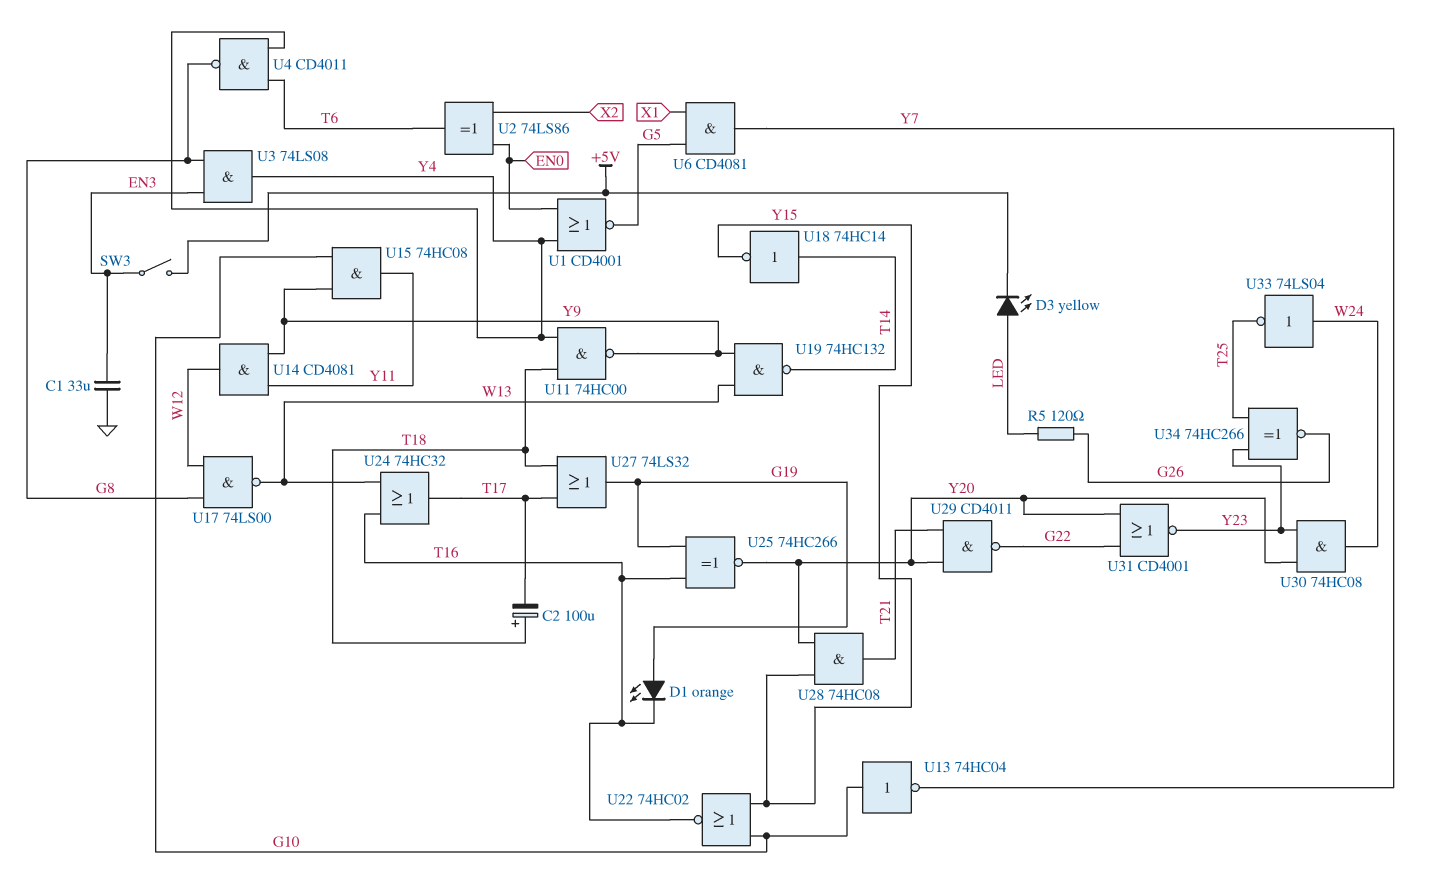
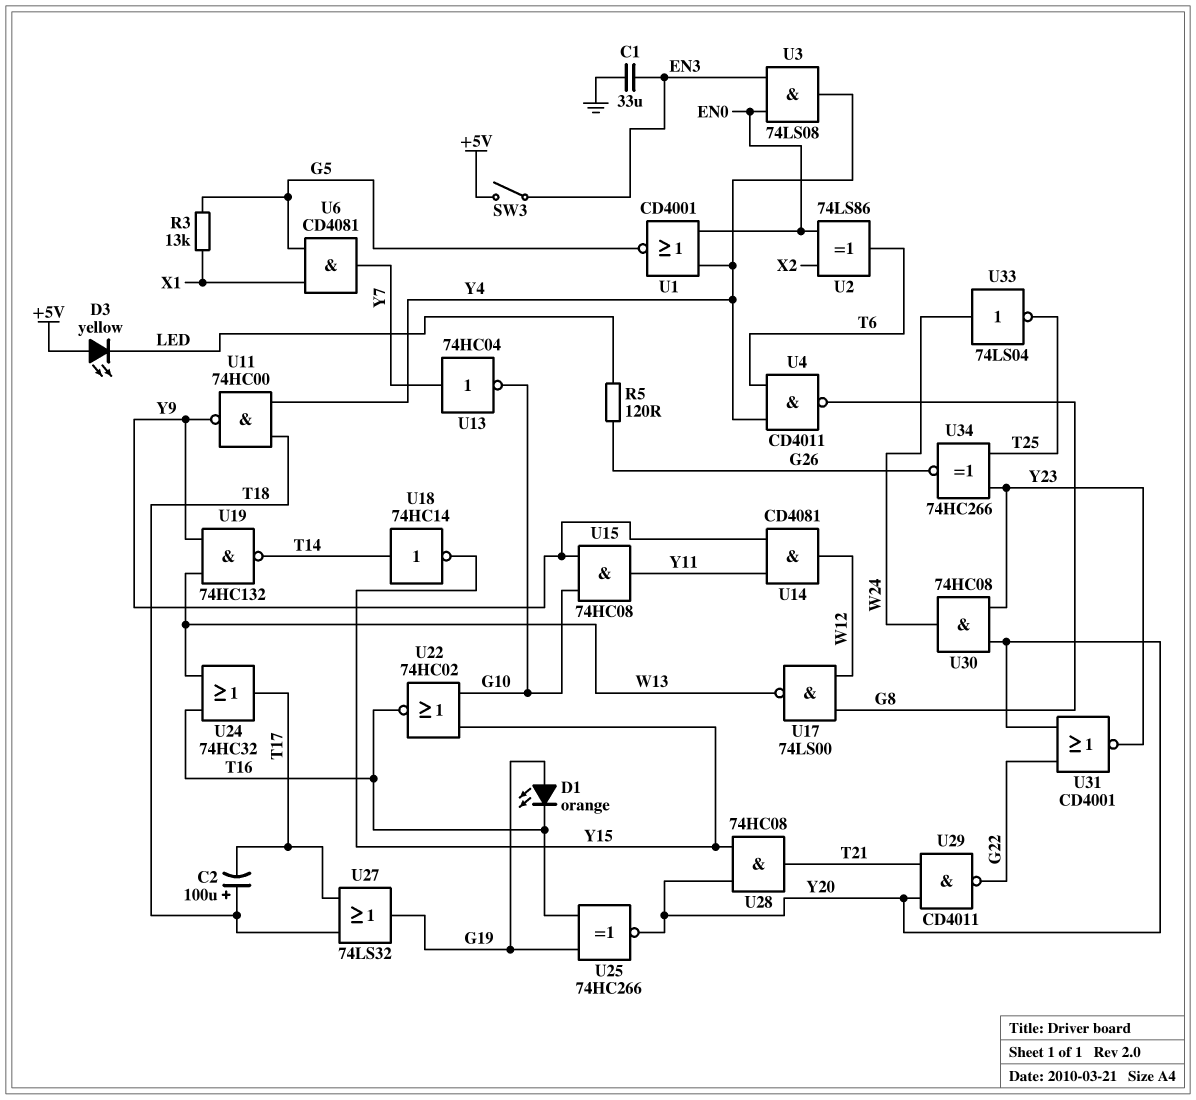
D3: LED yellow (A LED, K +5V) -> LED yellow (A +5V, K LED)
R3: none -> 13k (G5, X1)
U3: AND 74LS08 (in EN3, in G8, out Y4) -> AND 74LS08 (in EN0, in EN3, out Y4)
U13: NOT 74HC04 (in G10, out Y7) -> NOT 74HC04 (in Y7, out G10)

